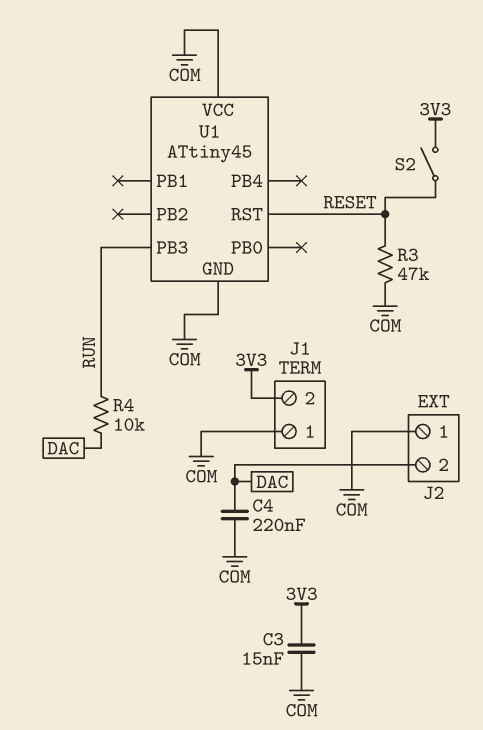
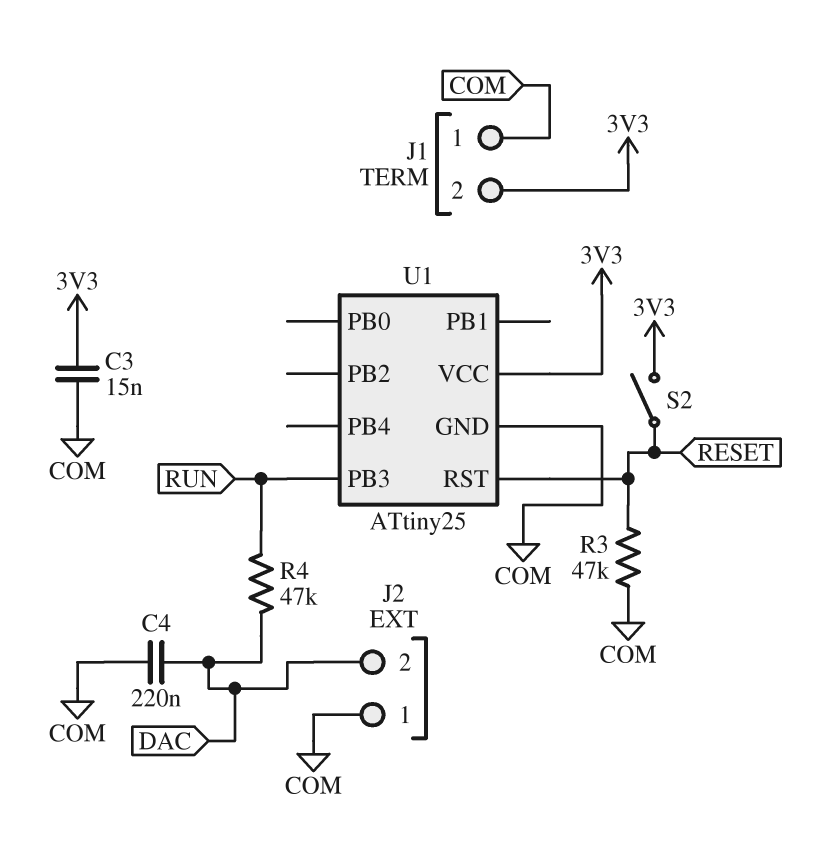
R4: 10k (DAC, RUN) -> 47k (DAC, RUN)
U1: ATtiny45 -> ATtiny25
U1 pin VCC: COM -> 3V3

